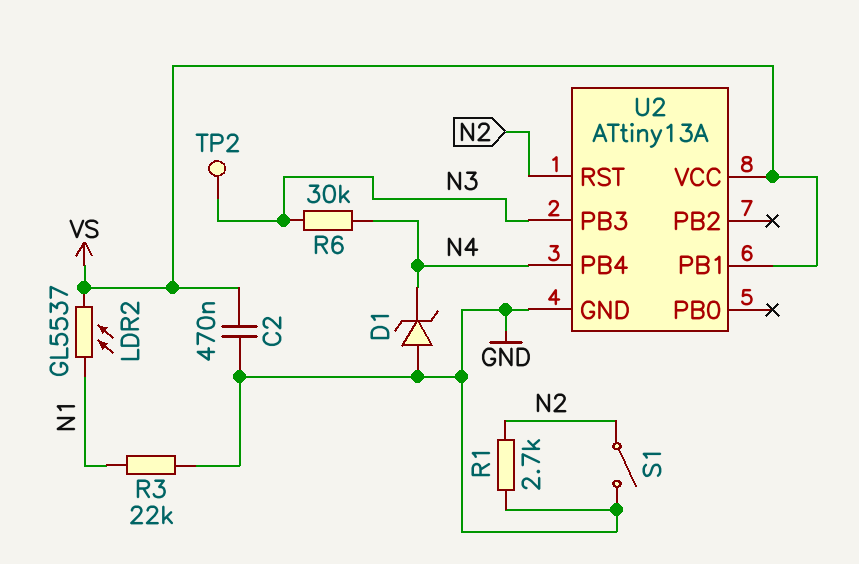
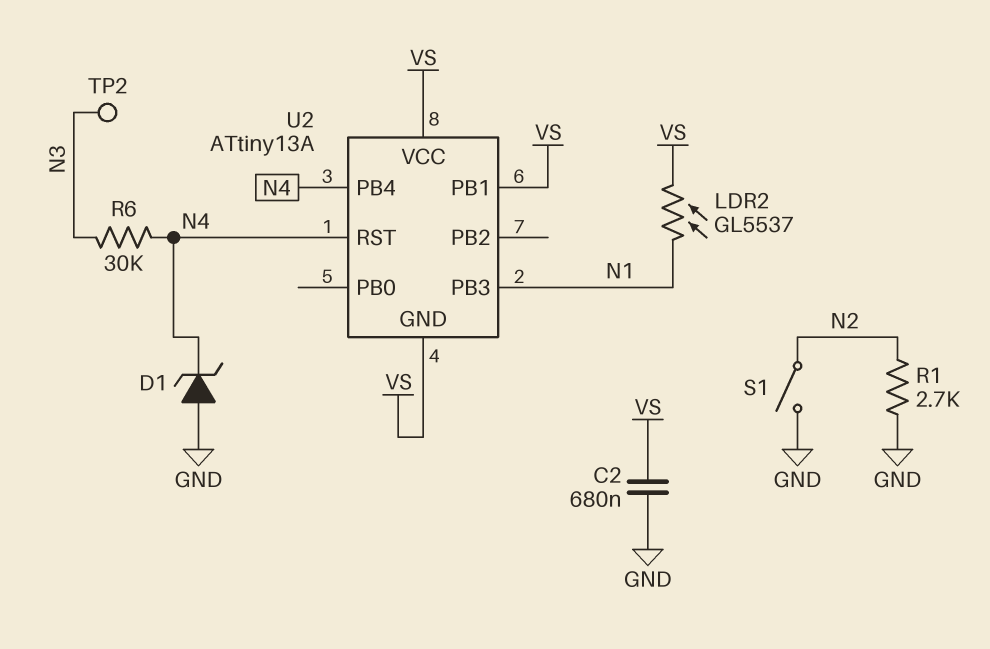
C2: 470nF (GND, VS) -> 680nF (GND, VS)
R3: 22k (GND, N1) -> none
U2 pin GND: GND -> VS
U2 pin PB3: N3 -> N1
U2 pin RST: N2 -> N4

